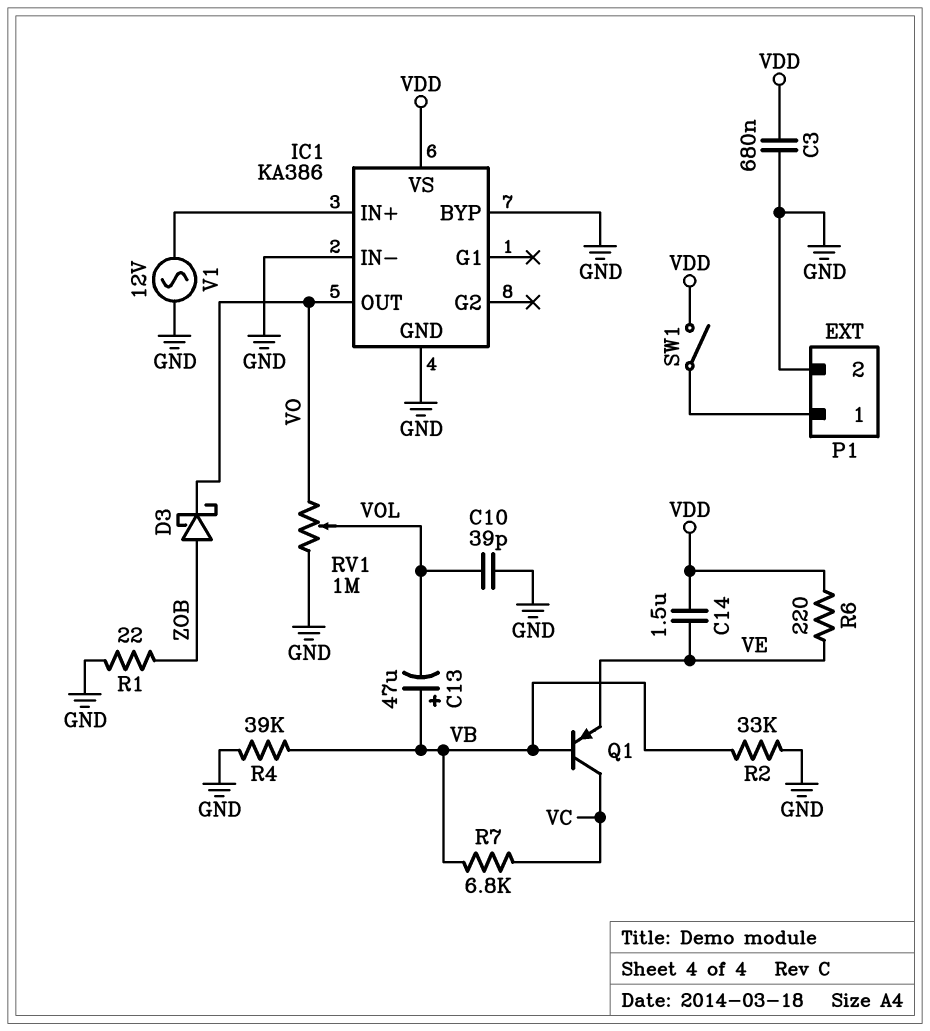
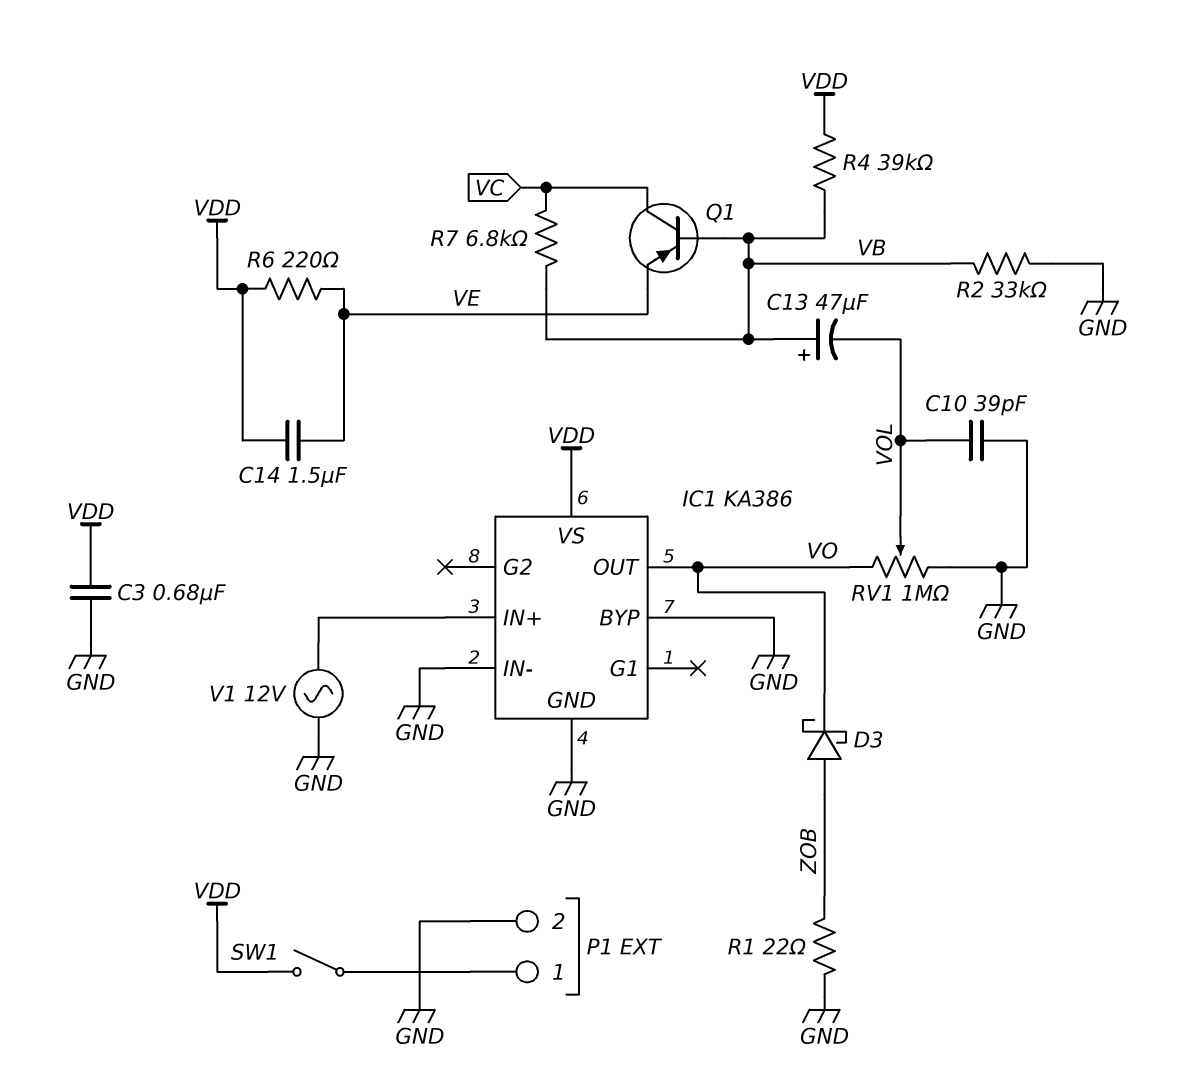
R4: 39k (GND, VB) -> 39k (VB, VDD)

